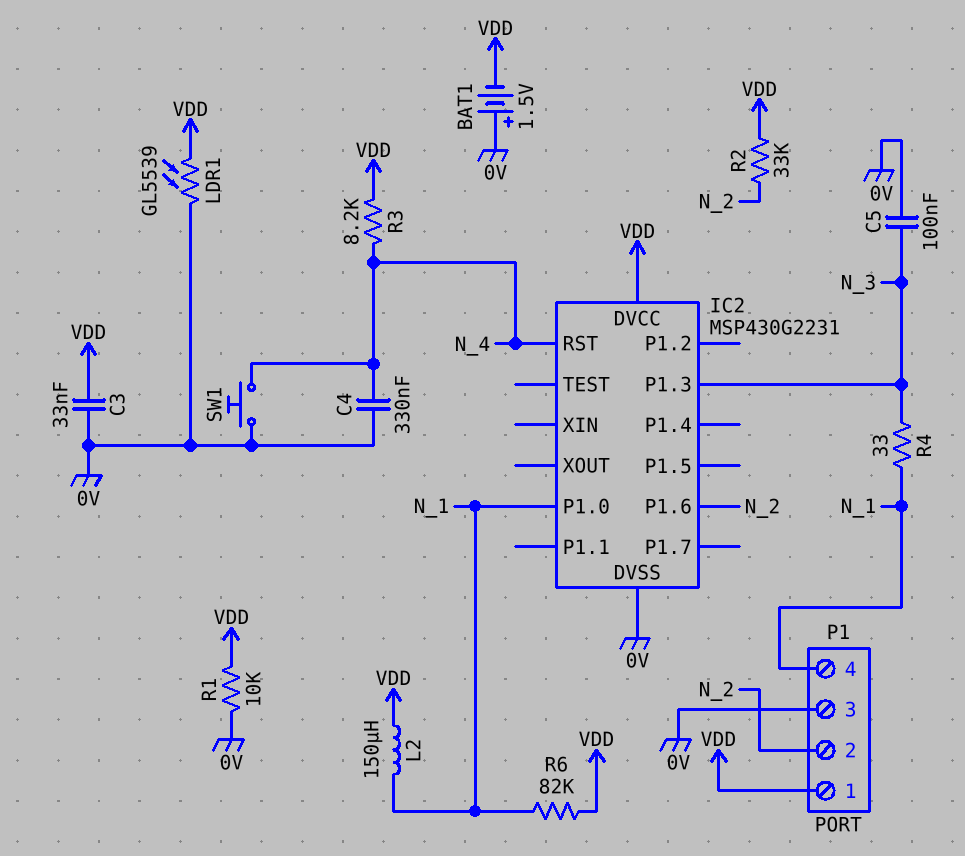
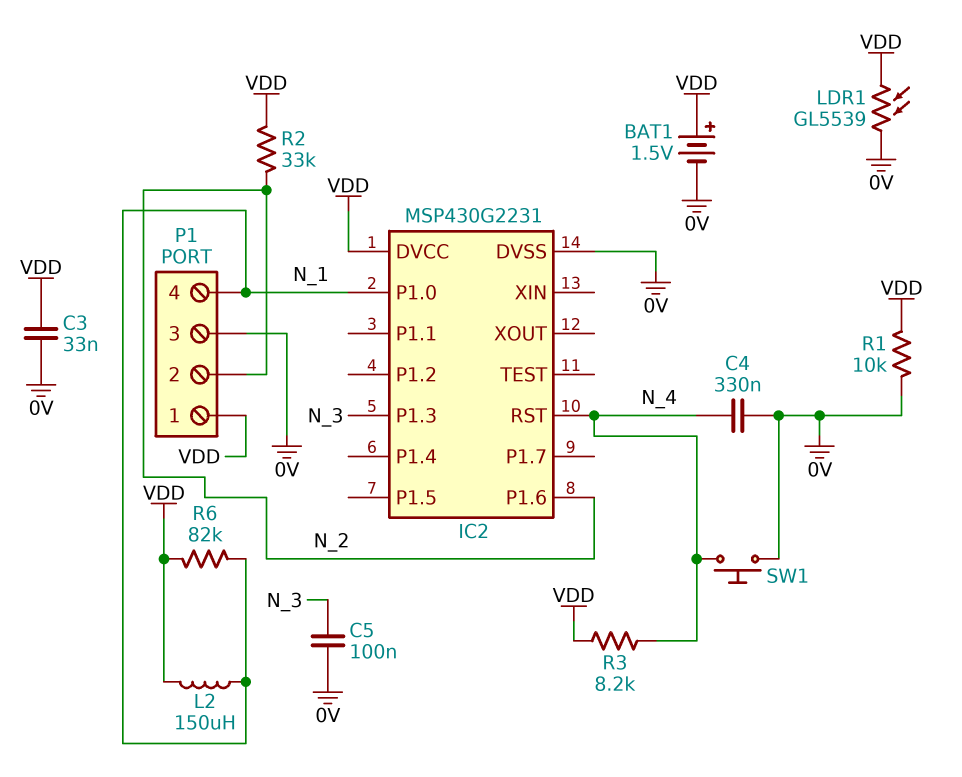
BAT1: 1.5V (plus 0V, minus VDD) -> 1.5V (plus VDD, minus 0V)
R4: 33 (N_1, N_3) -> none

